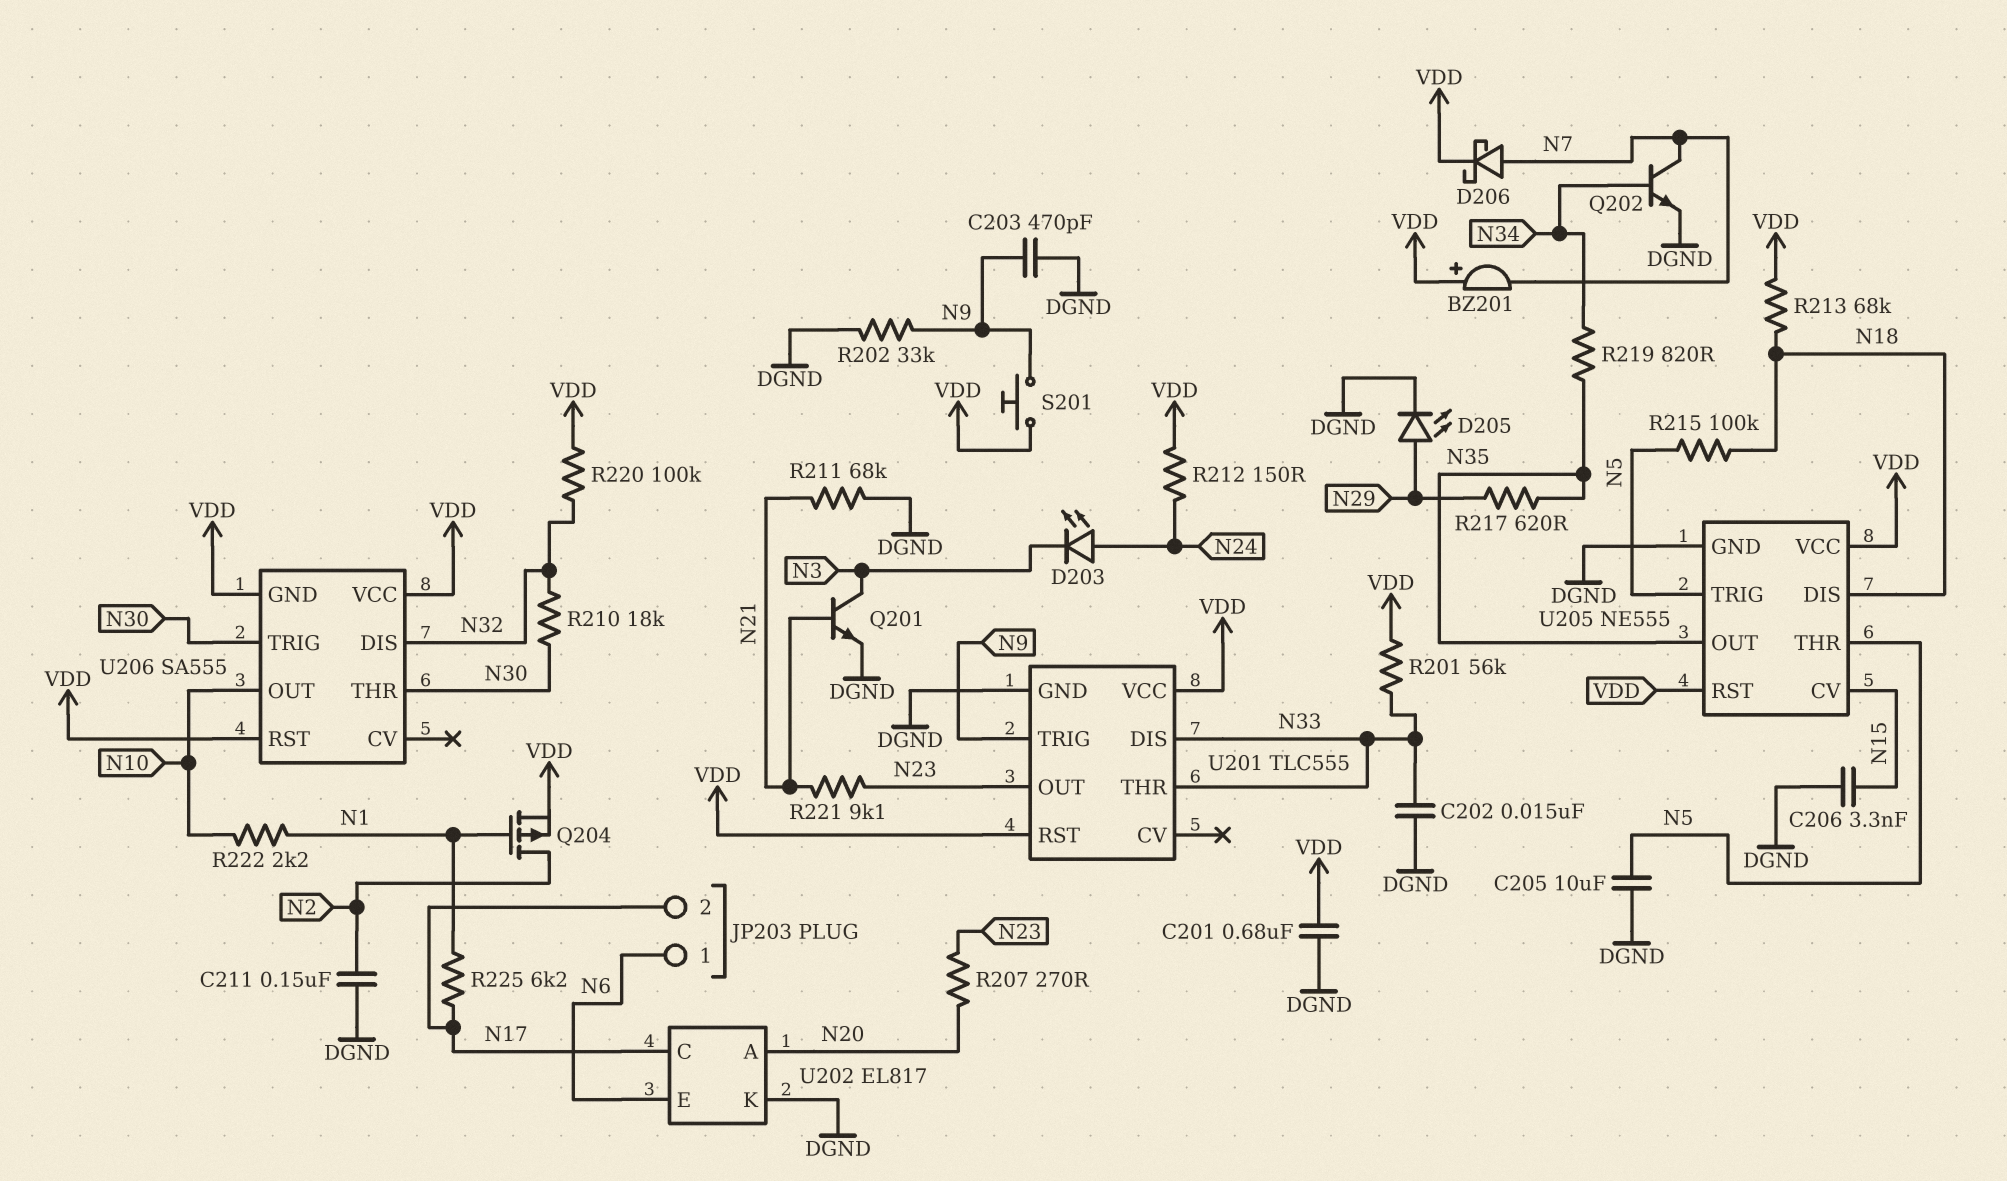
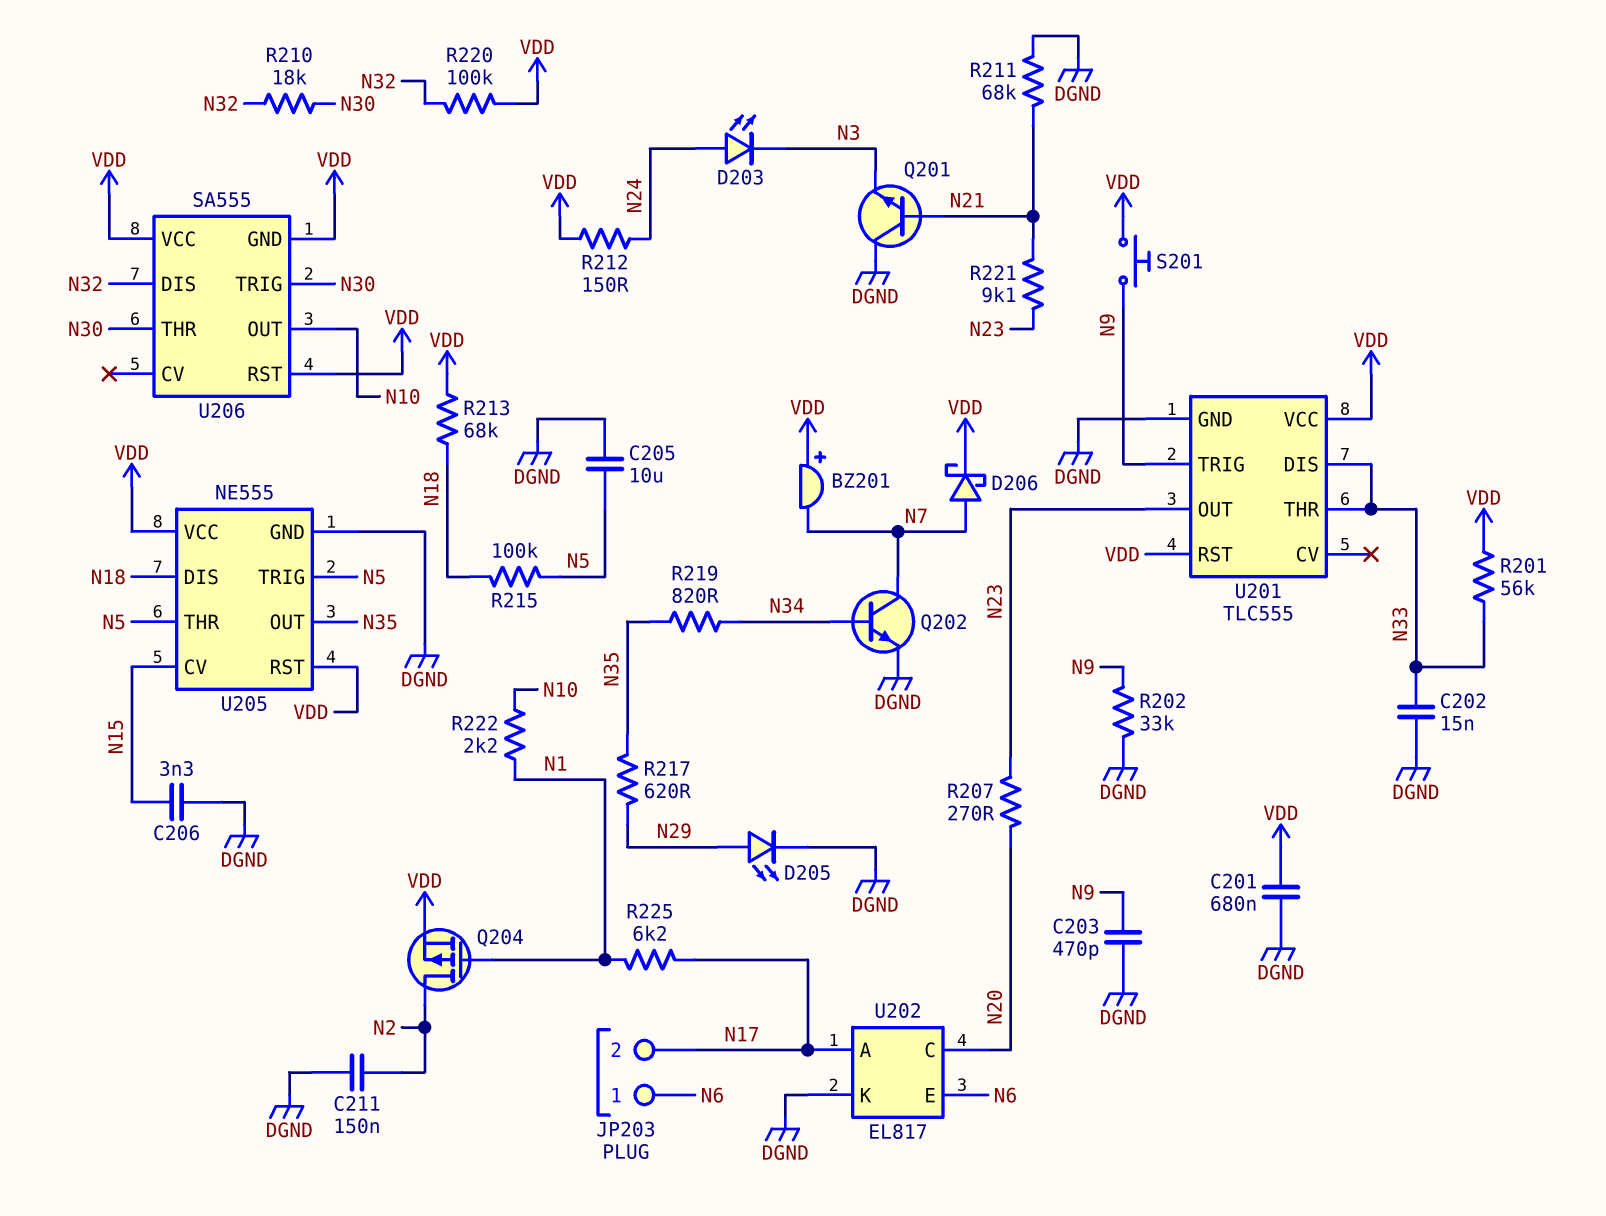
Q201: NPN (B N21, C N3, E DGND) -> NPN (B N21, C DGND, E N3)
U202 pin A: N20 -> N17
U202 pin C: N17 -> N20

